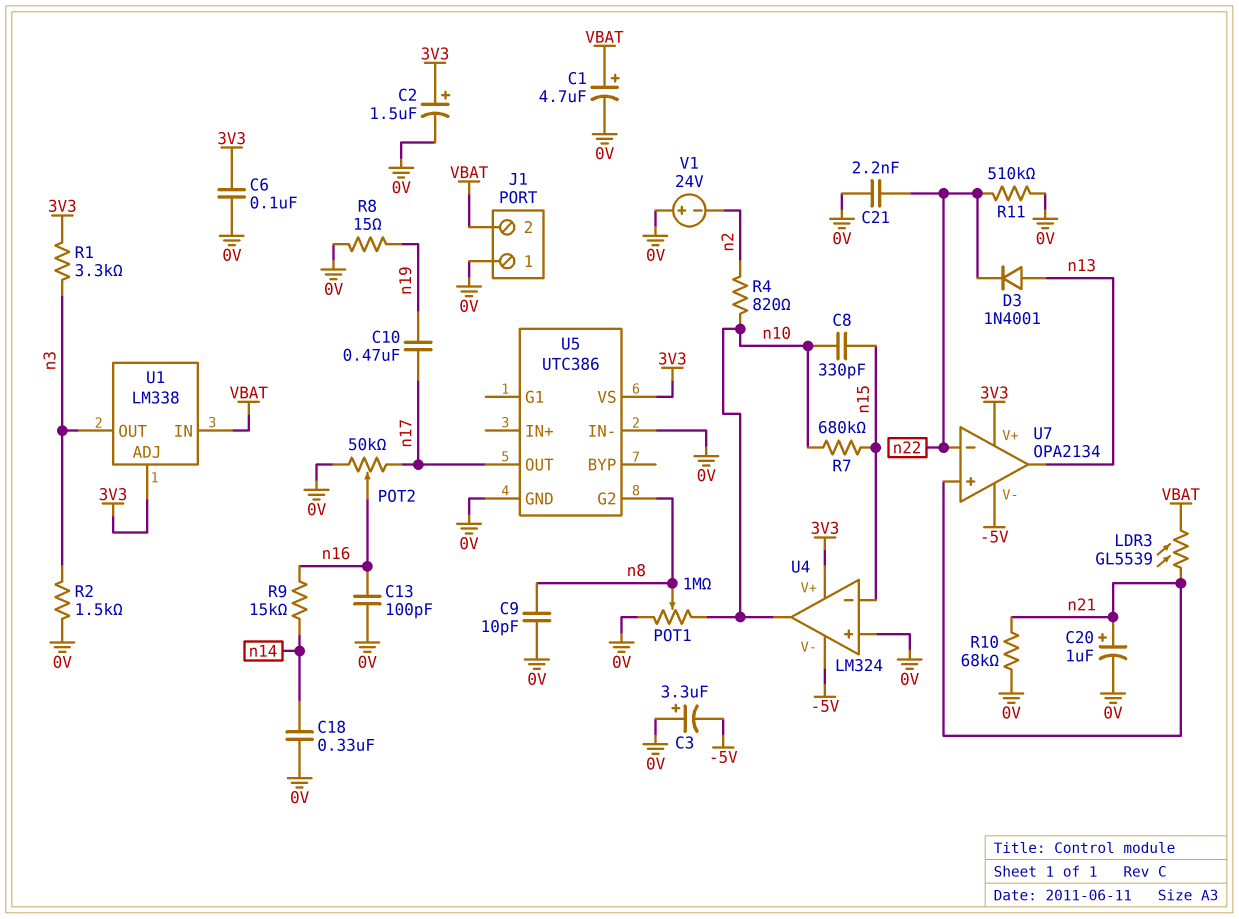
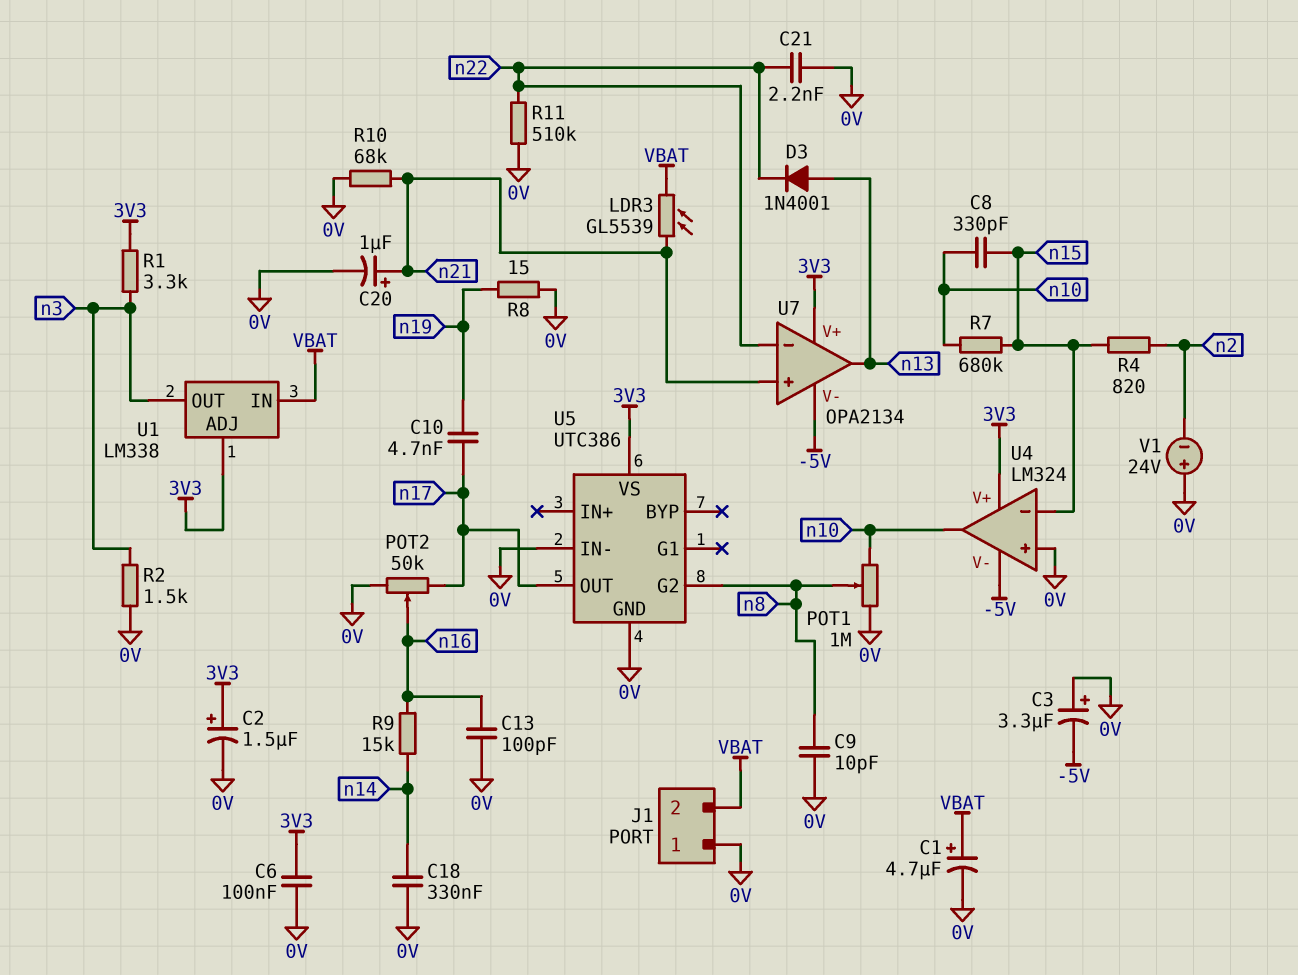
C10: 470nF (n17, n19) -> 4.7nF (n17, n19)
R4: 820 (n2, n10) -> 820 (n2, n15)

